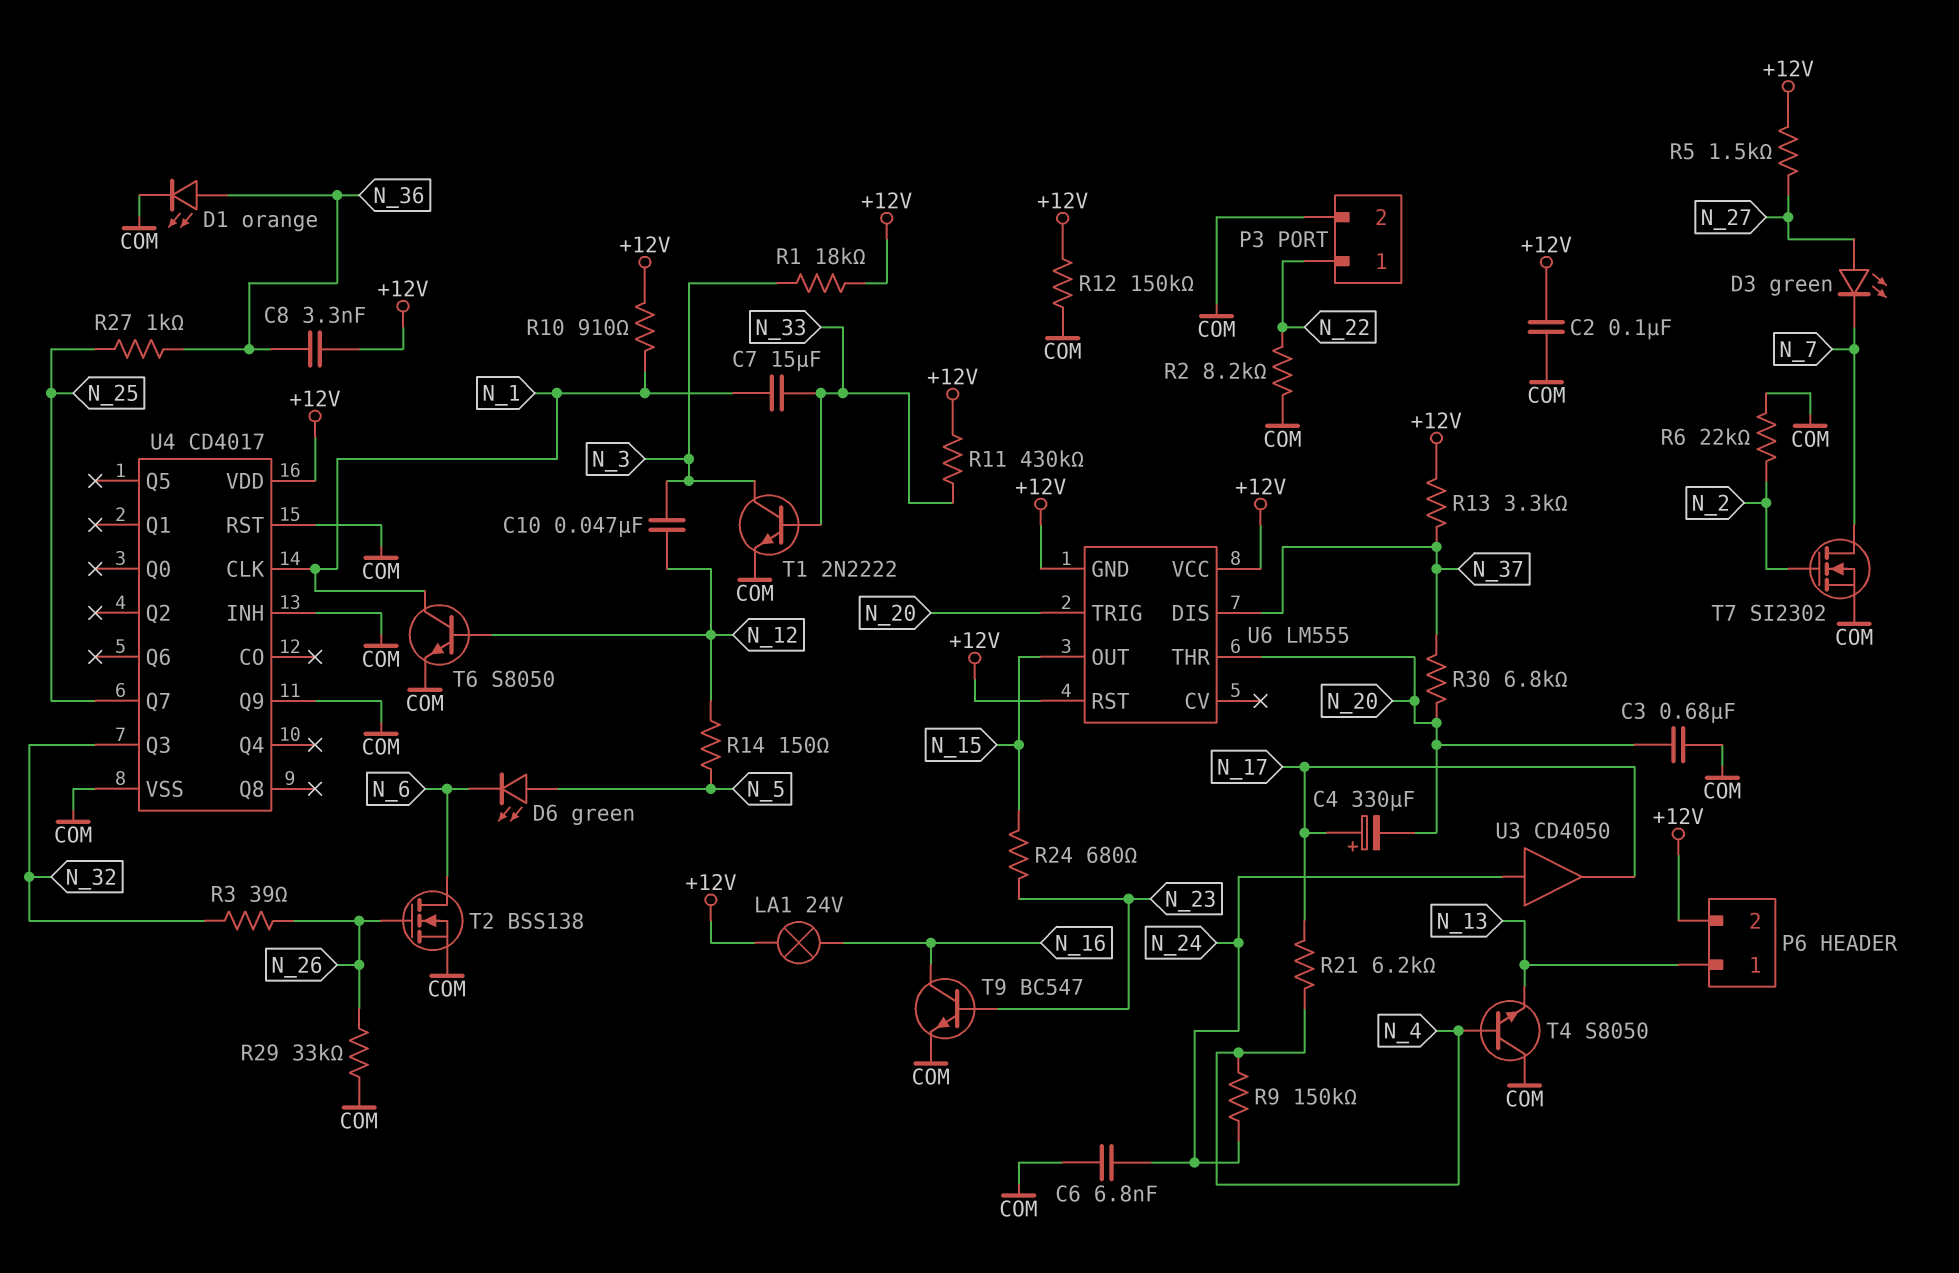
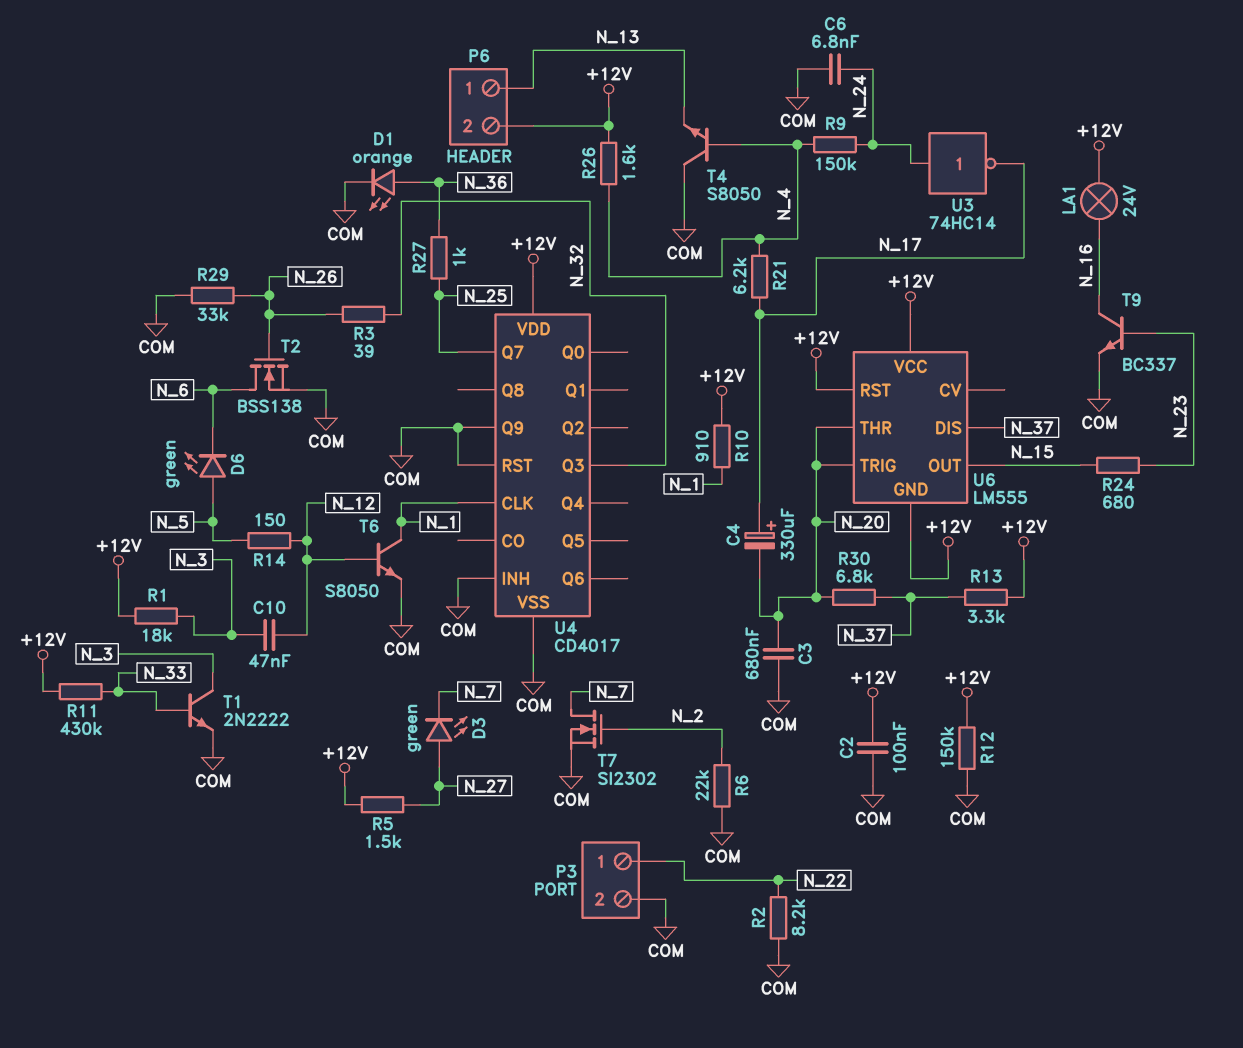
C7: 15uF (N_1, N_33) -> none
C8: 3.3nF (+12V, N_36) -> none
R26: none -> 1.6k (+12V, N_4)
T9: NPN BC547 (B N_23, C N_16, E COM) -> NPN BC337 (B N_23, C N_16, E COM)
U3: buffer CD4050 (in N_24, out N_17) -> NOT 74HC14 (in N_24, out N_17)

